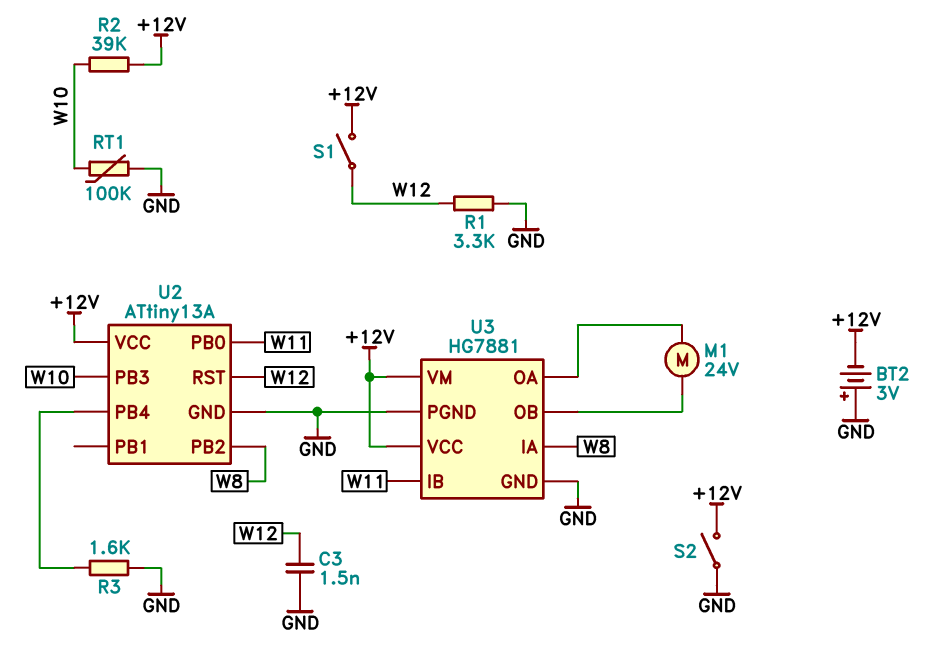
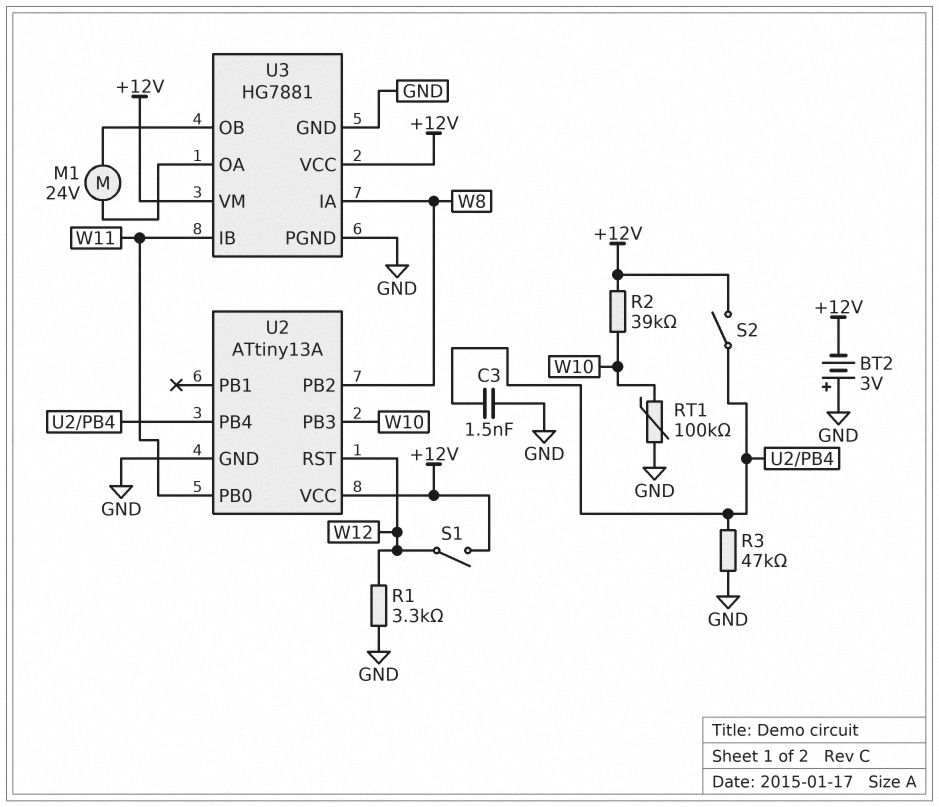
C3: 1.5nF (GND, W12) -> 1.5nF (GND, U2/PB4)
R3: 1.6k (GND, U2/PB4) -> 47k (GND, U2/PB4)
S2: switch (+12V, GND) -> switch (+12V, U2/PB4)

